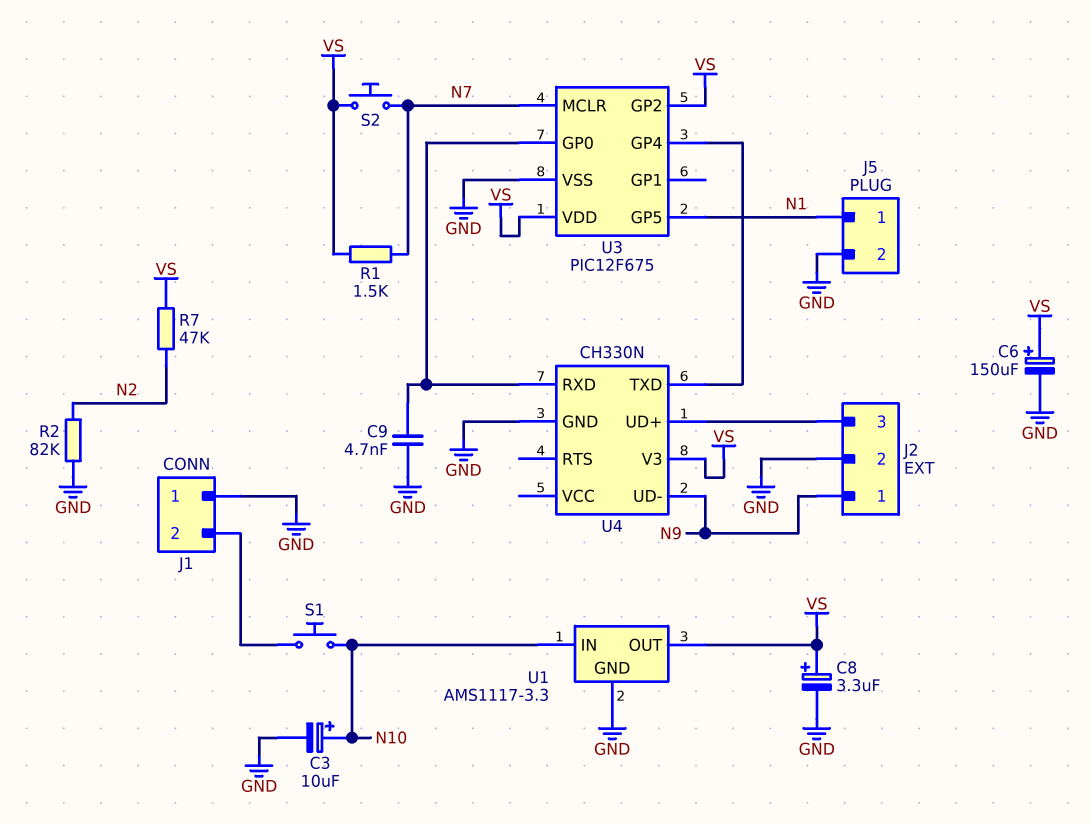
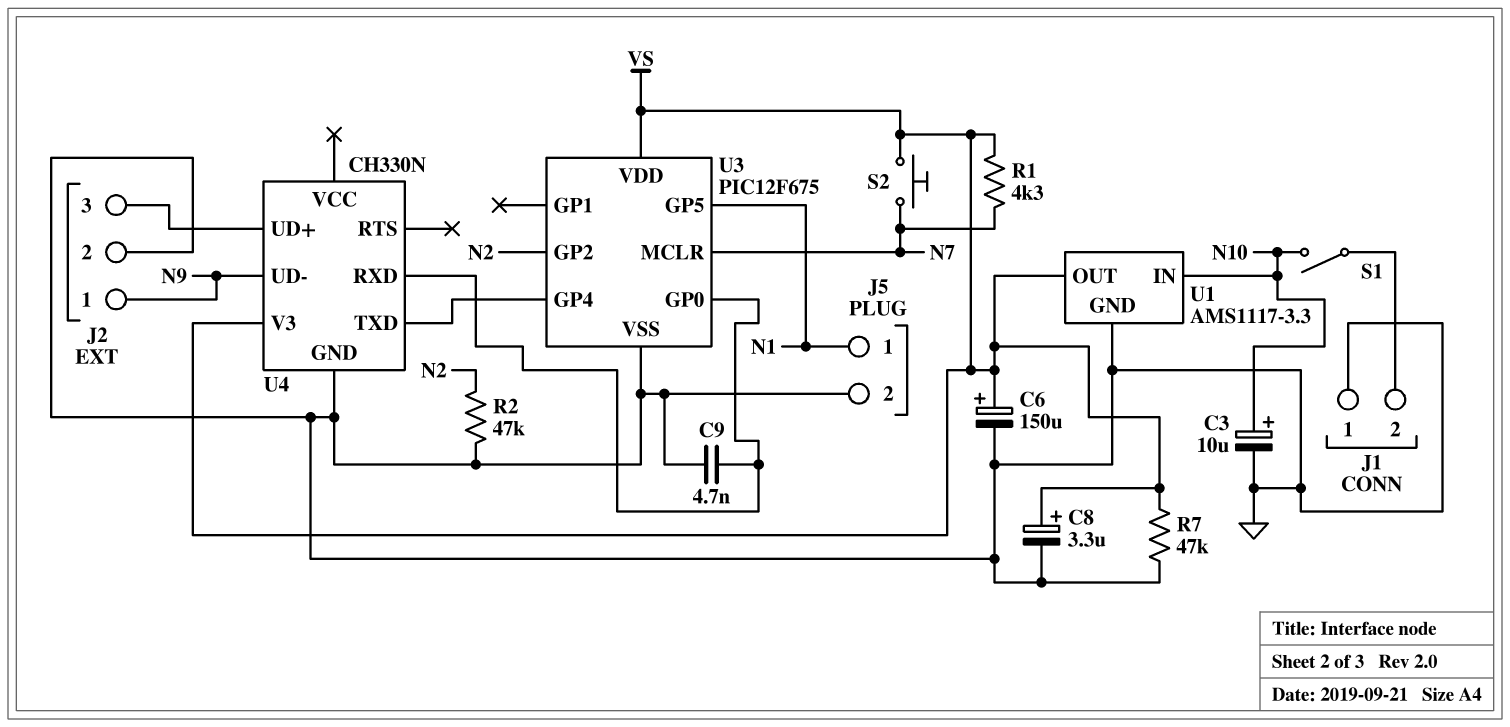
R1: 1.5k (N7, VS) -> 4.3k (N7, VS)
R2: 82k (GND, N2) -> 47k (GND, N2)
R7: 47k (N2, VS) -> 47k (GND, VS)
S1: button (J1/2, N10) -> switch (J1/2, N10)
U3 pin GP2: VS -> N2

